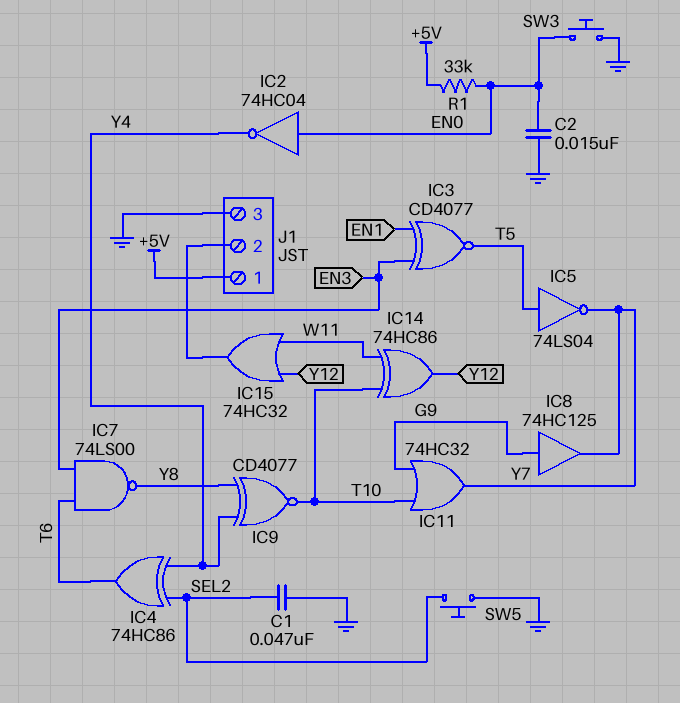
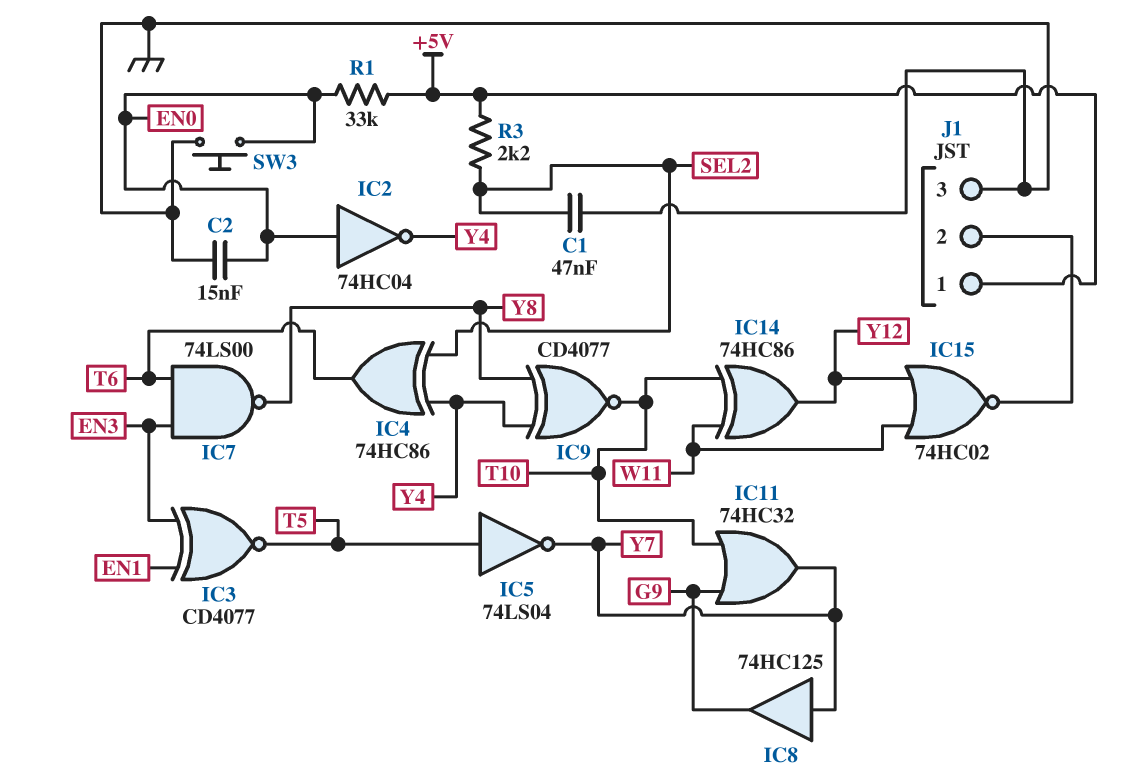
IC8: buffer 74HC125 (in G9, out Y7) -> buffer 74HC125 (in Y7, out G9)
IC15: OR 74HC32 (in W11, in Y12, out J1/2) -> NOR 74HC02 (in W11, in Y12, out J1/2)
R3: none -> 2.2k (+5V, SEL2)
SW5: button (GND, SEL2) -> none

